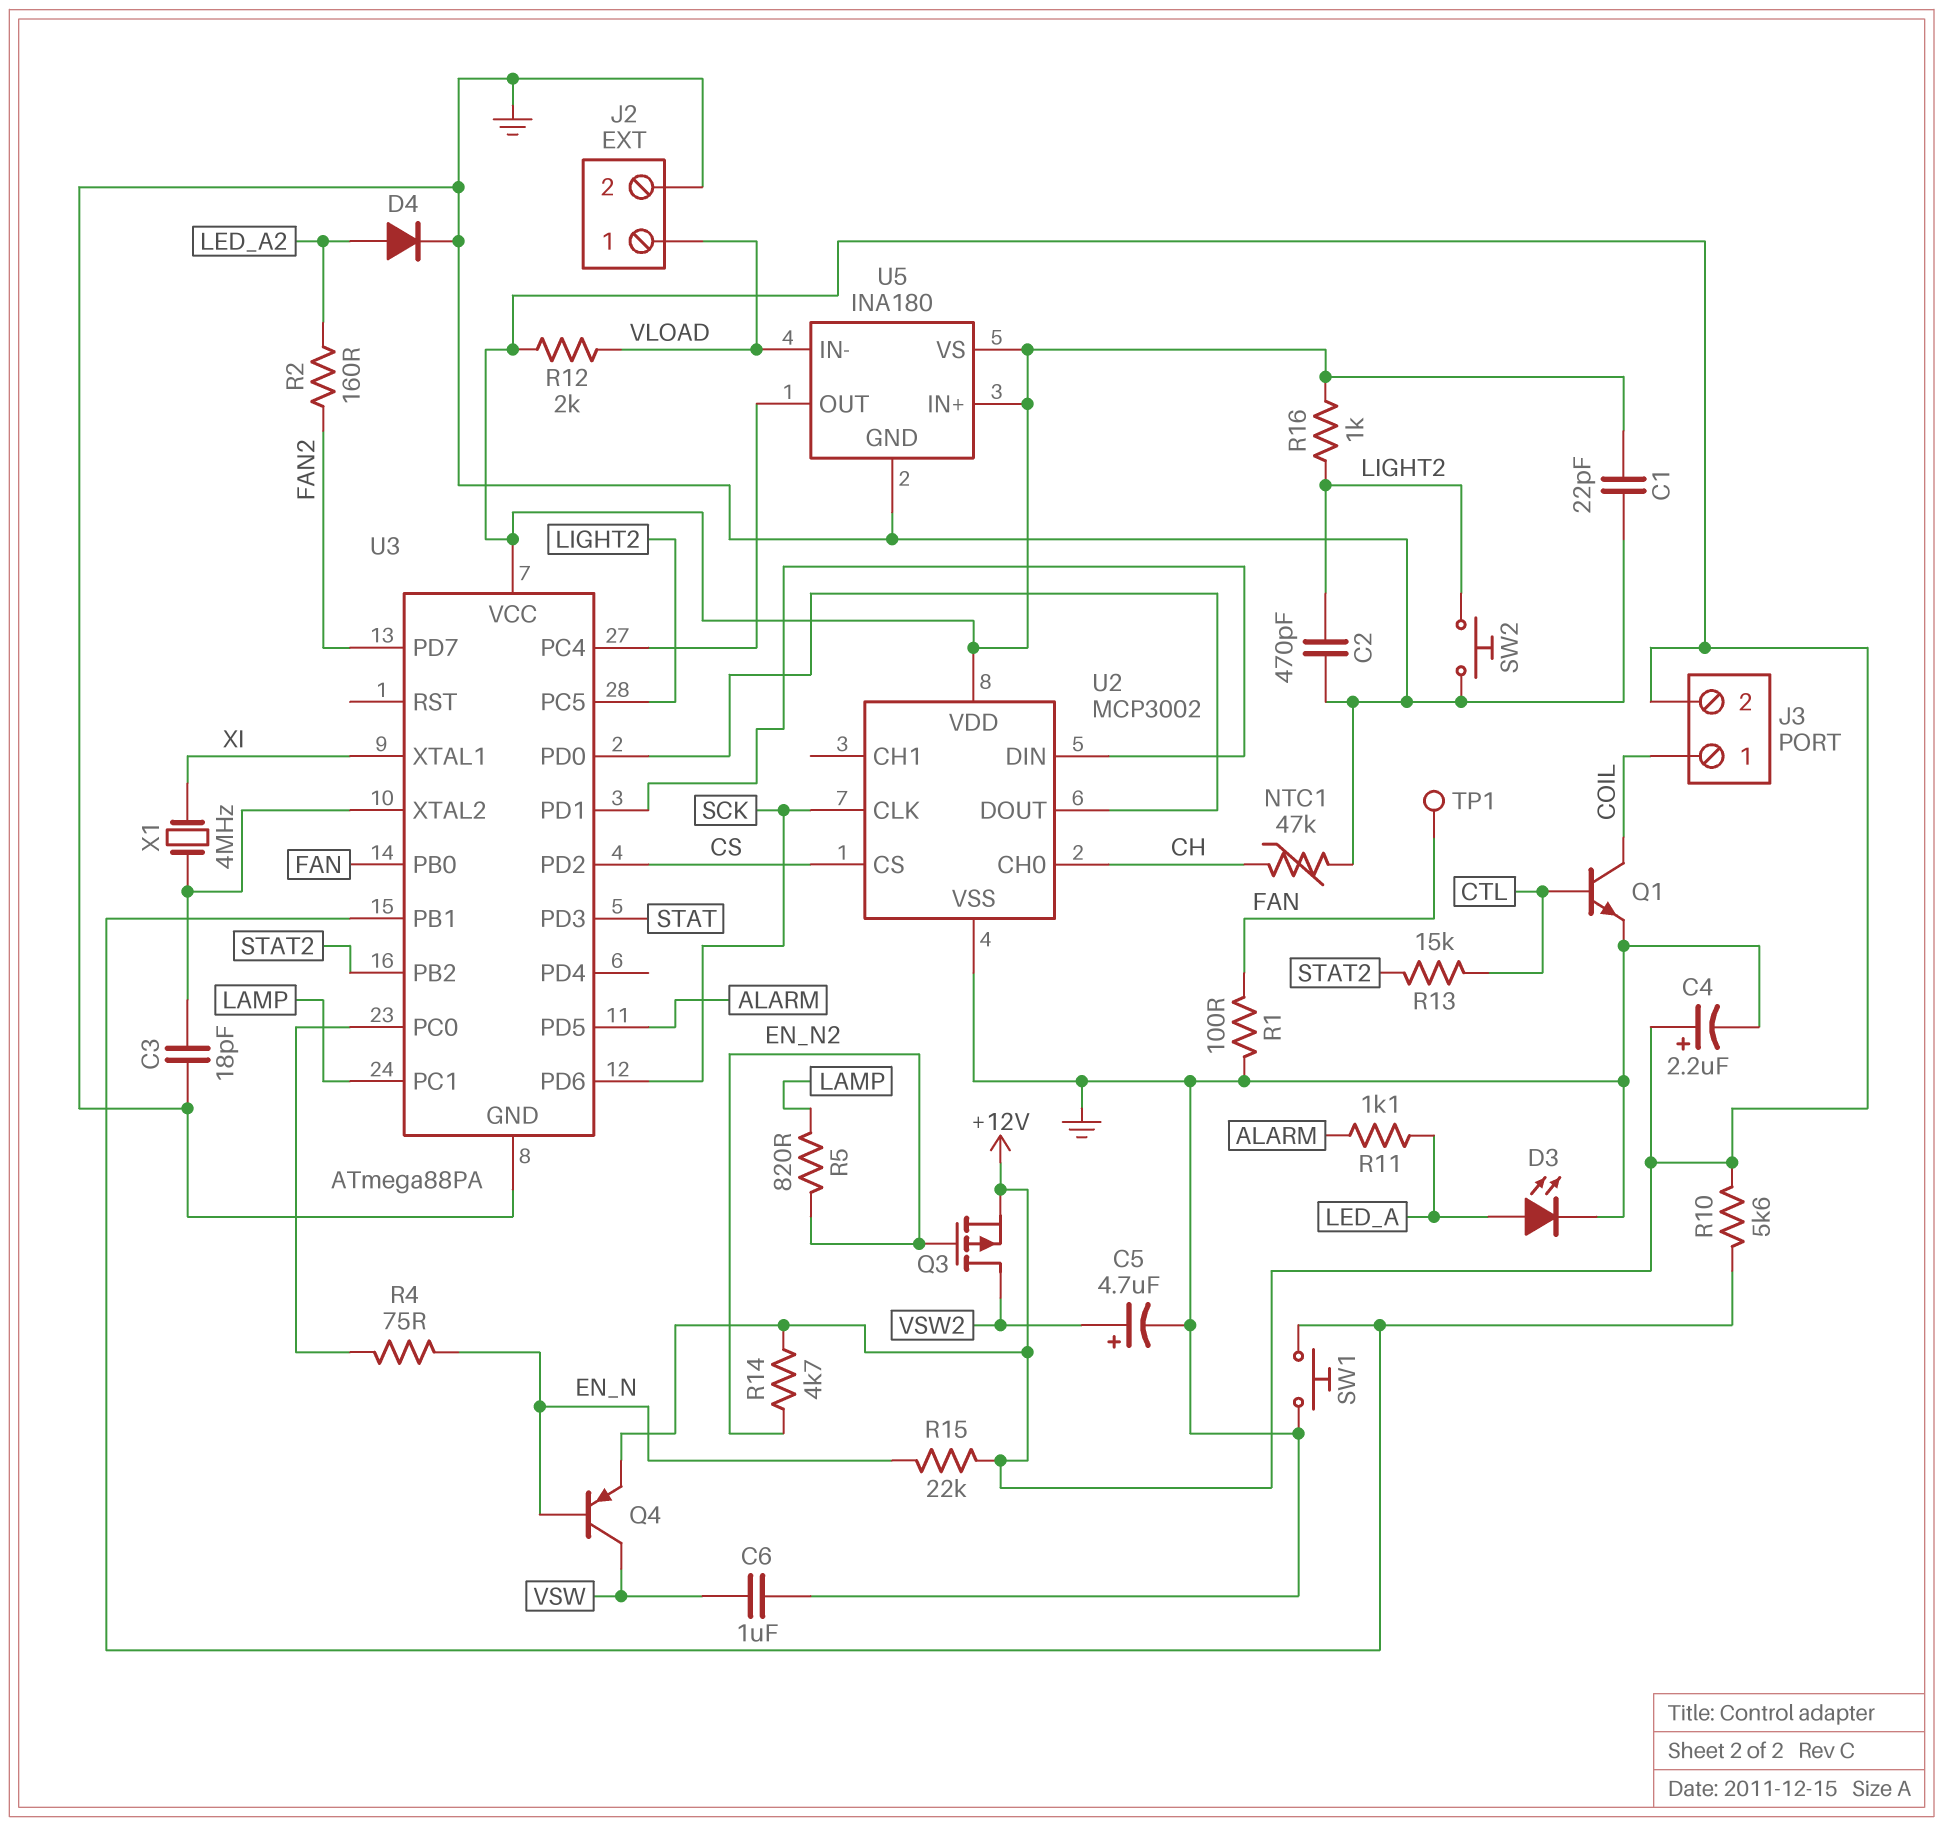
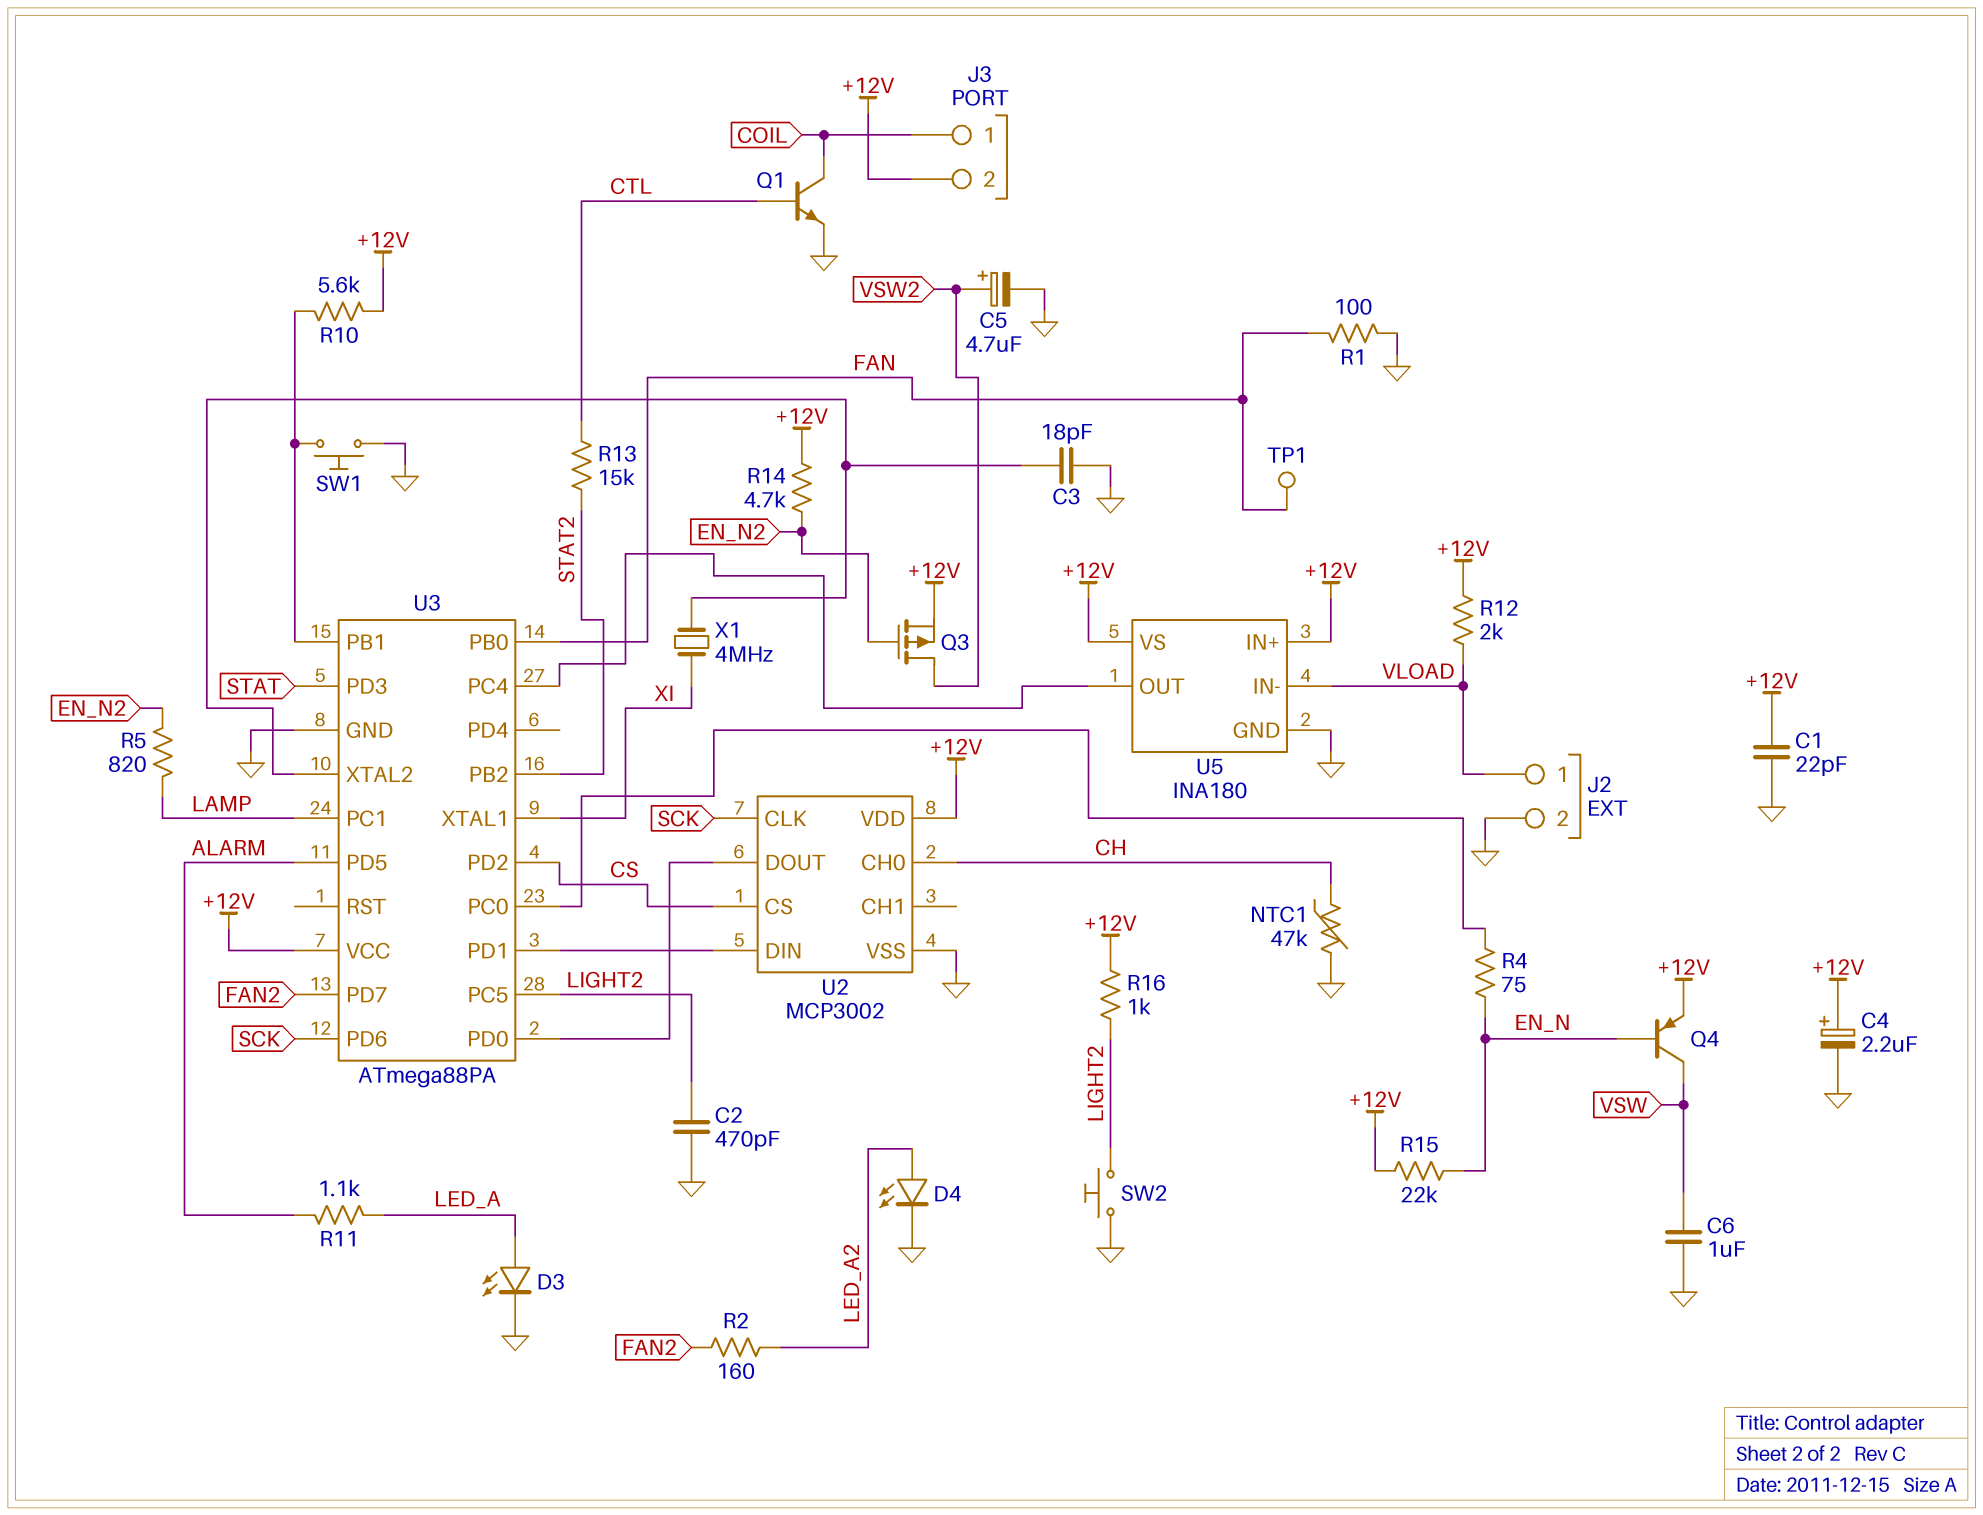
D4: diode (A LED_A2, K GND) -> LED (A LED_A2, K GND)

